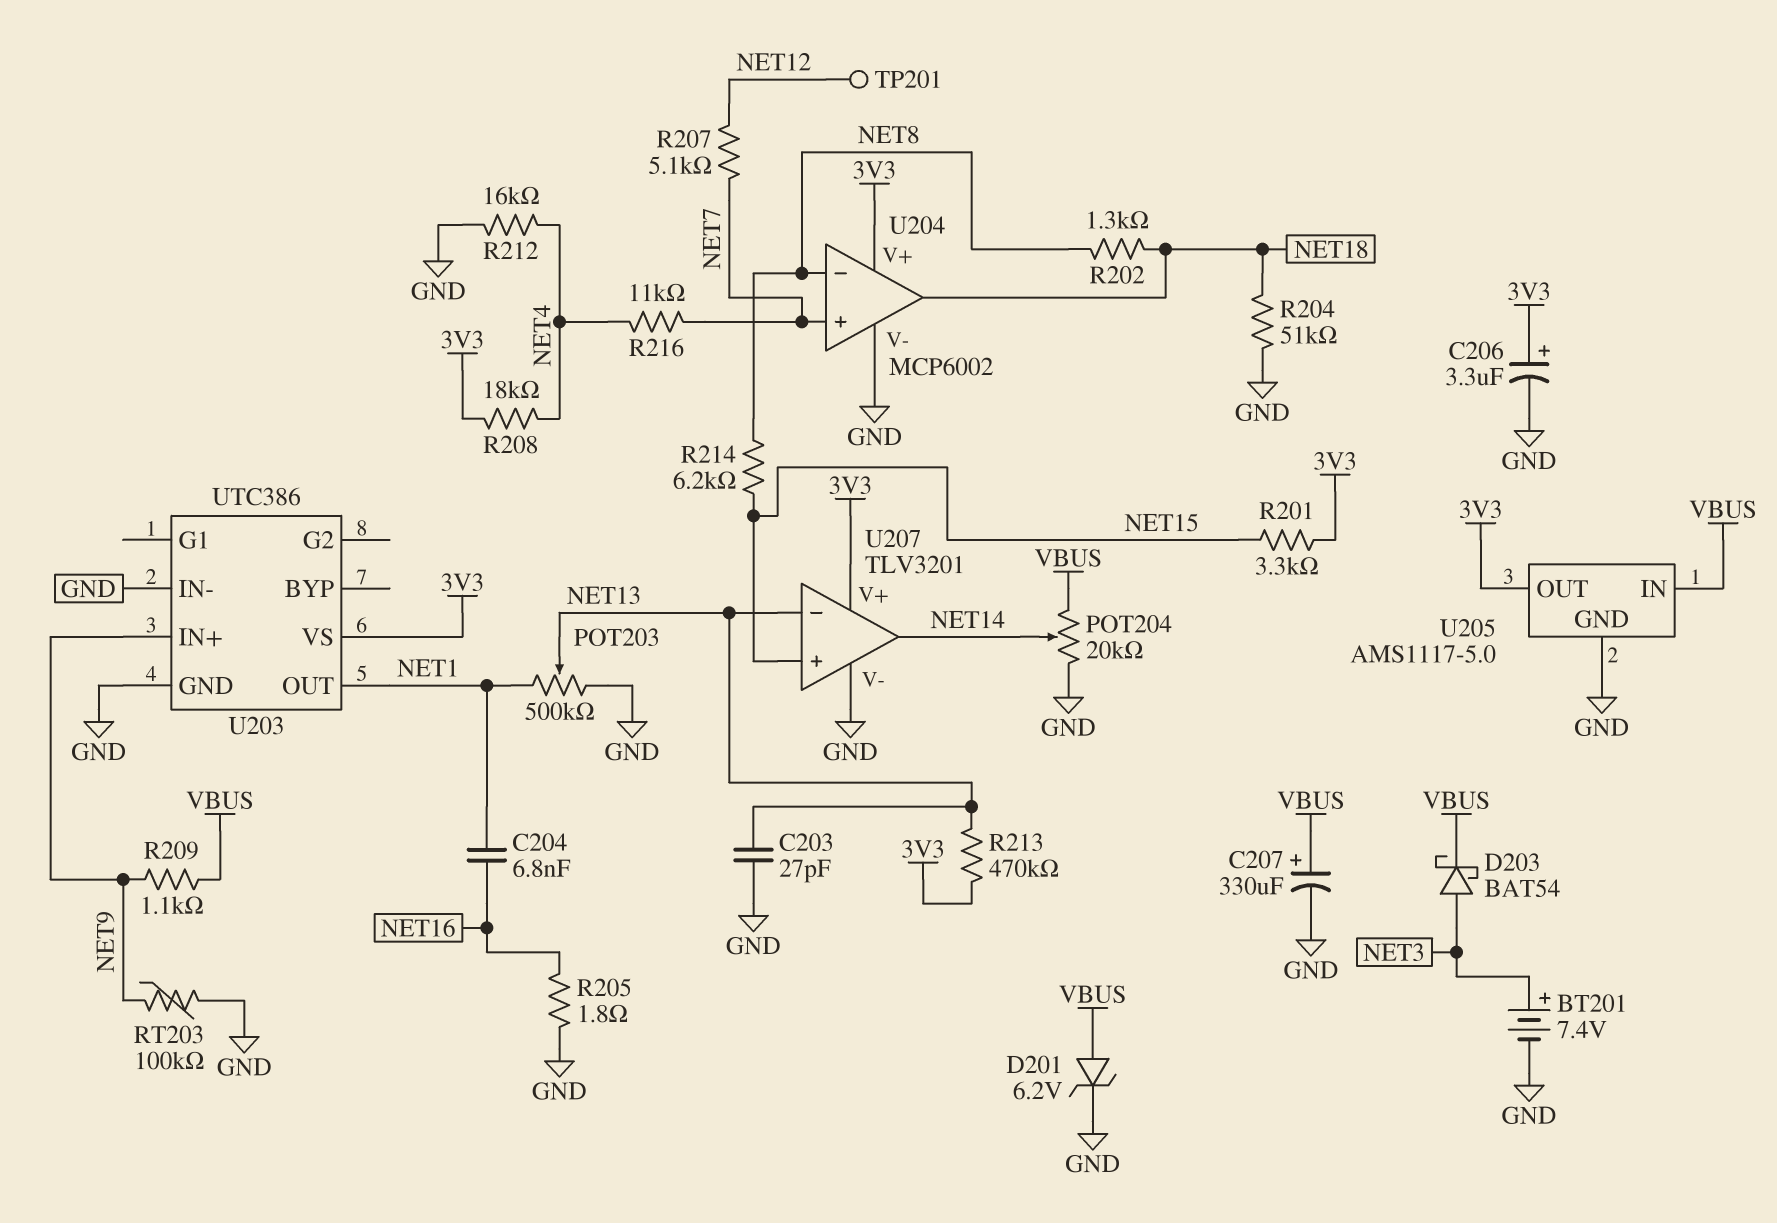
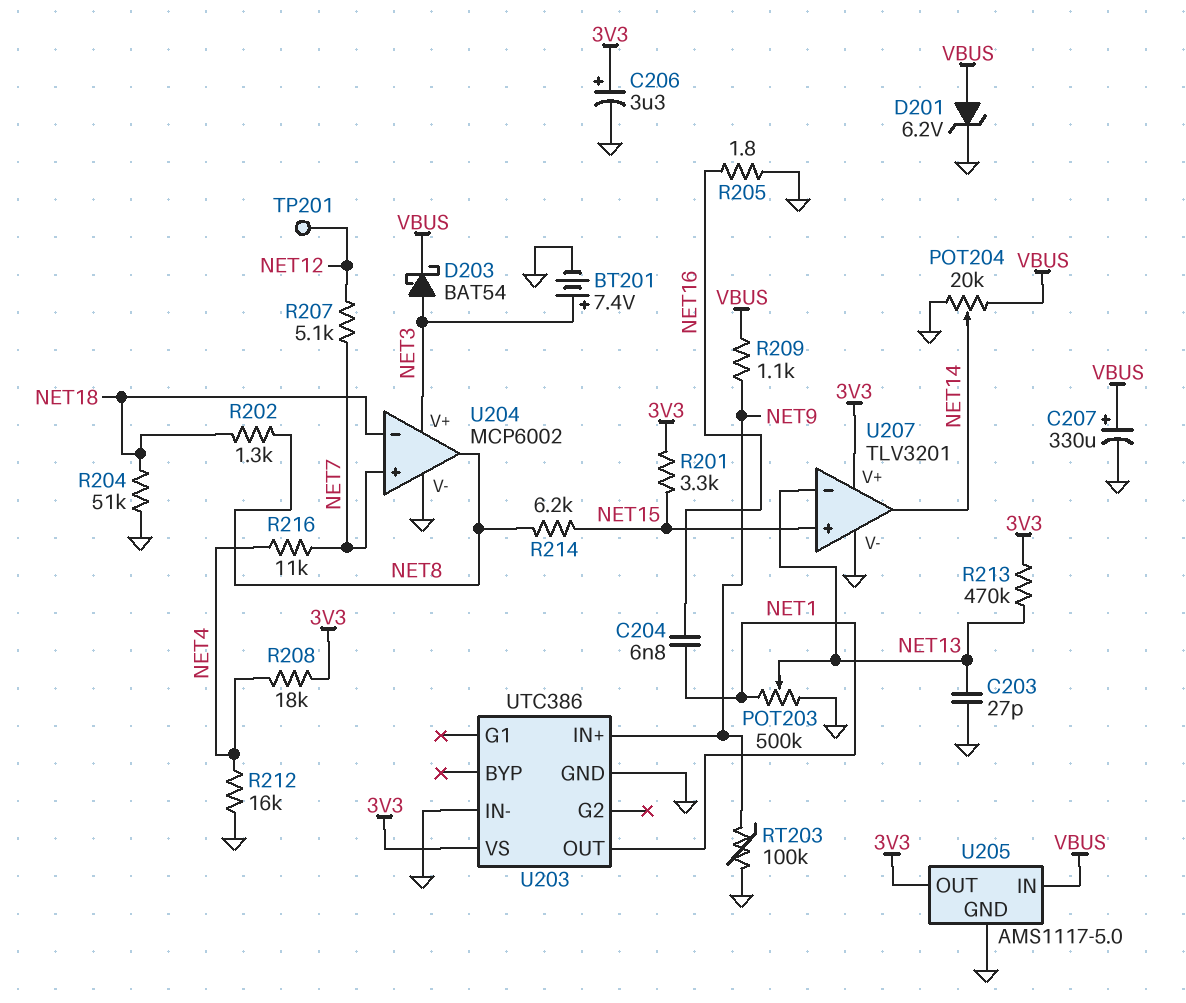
U204 pin V+: 3V3 -> NET3
U204 pin in-: NET8 -> NET18
U204 pin out: NET18 -> NET8

